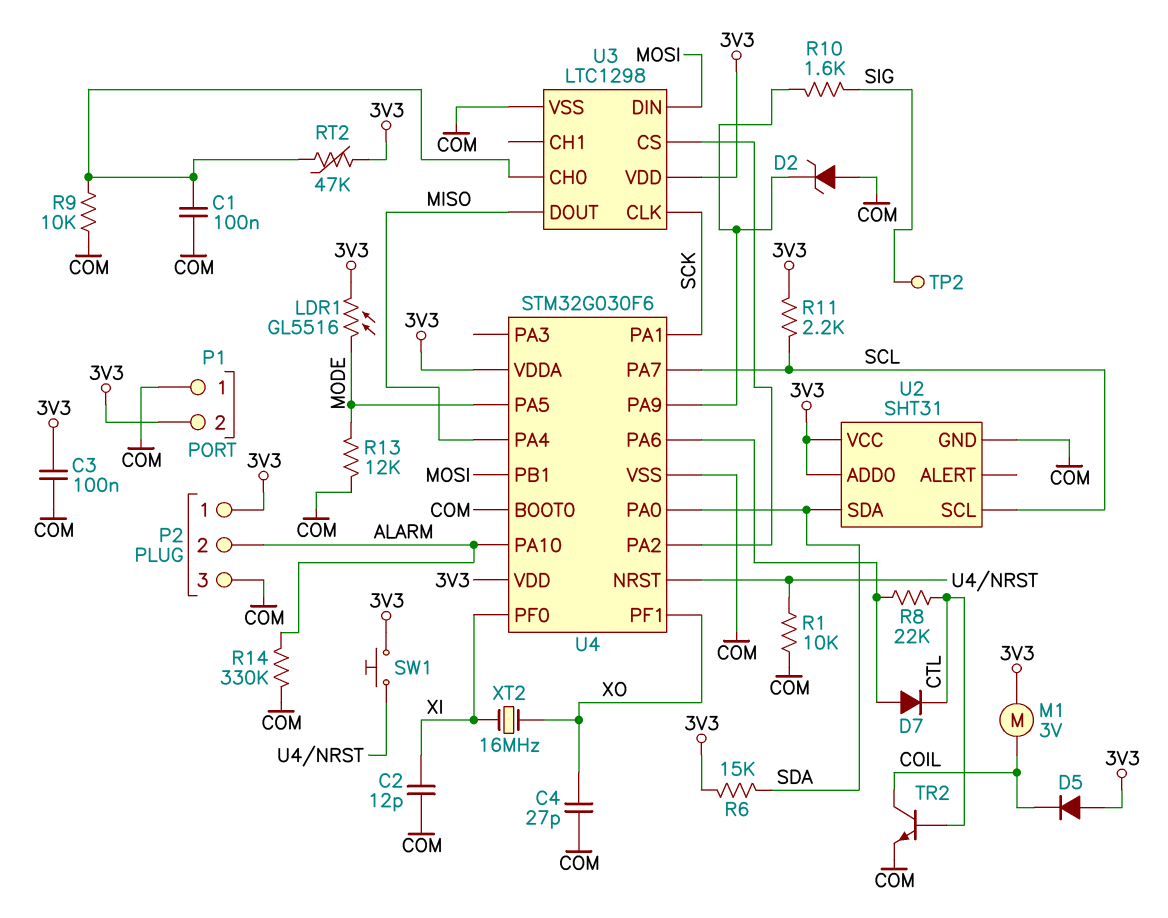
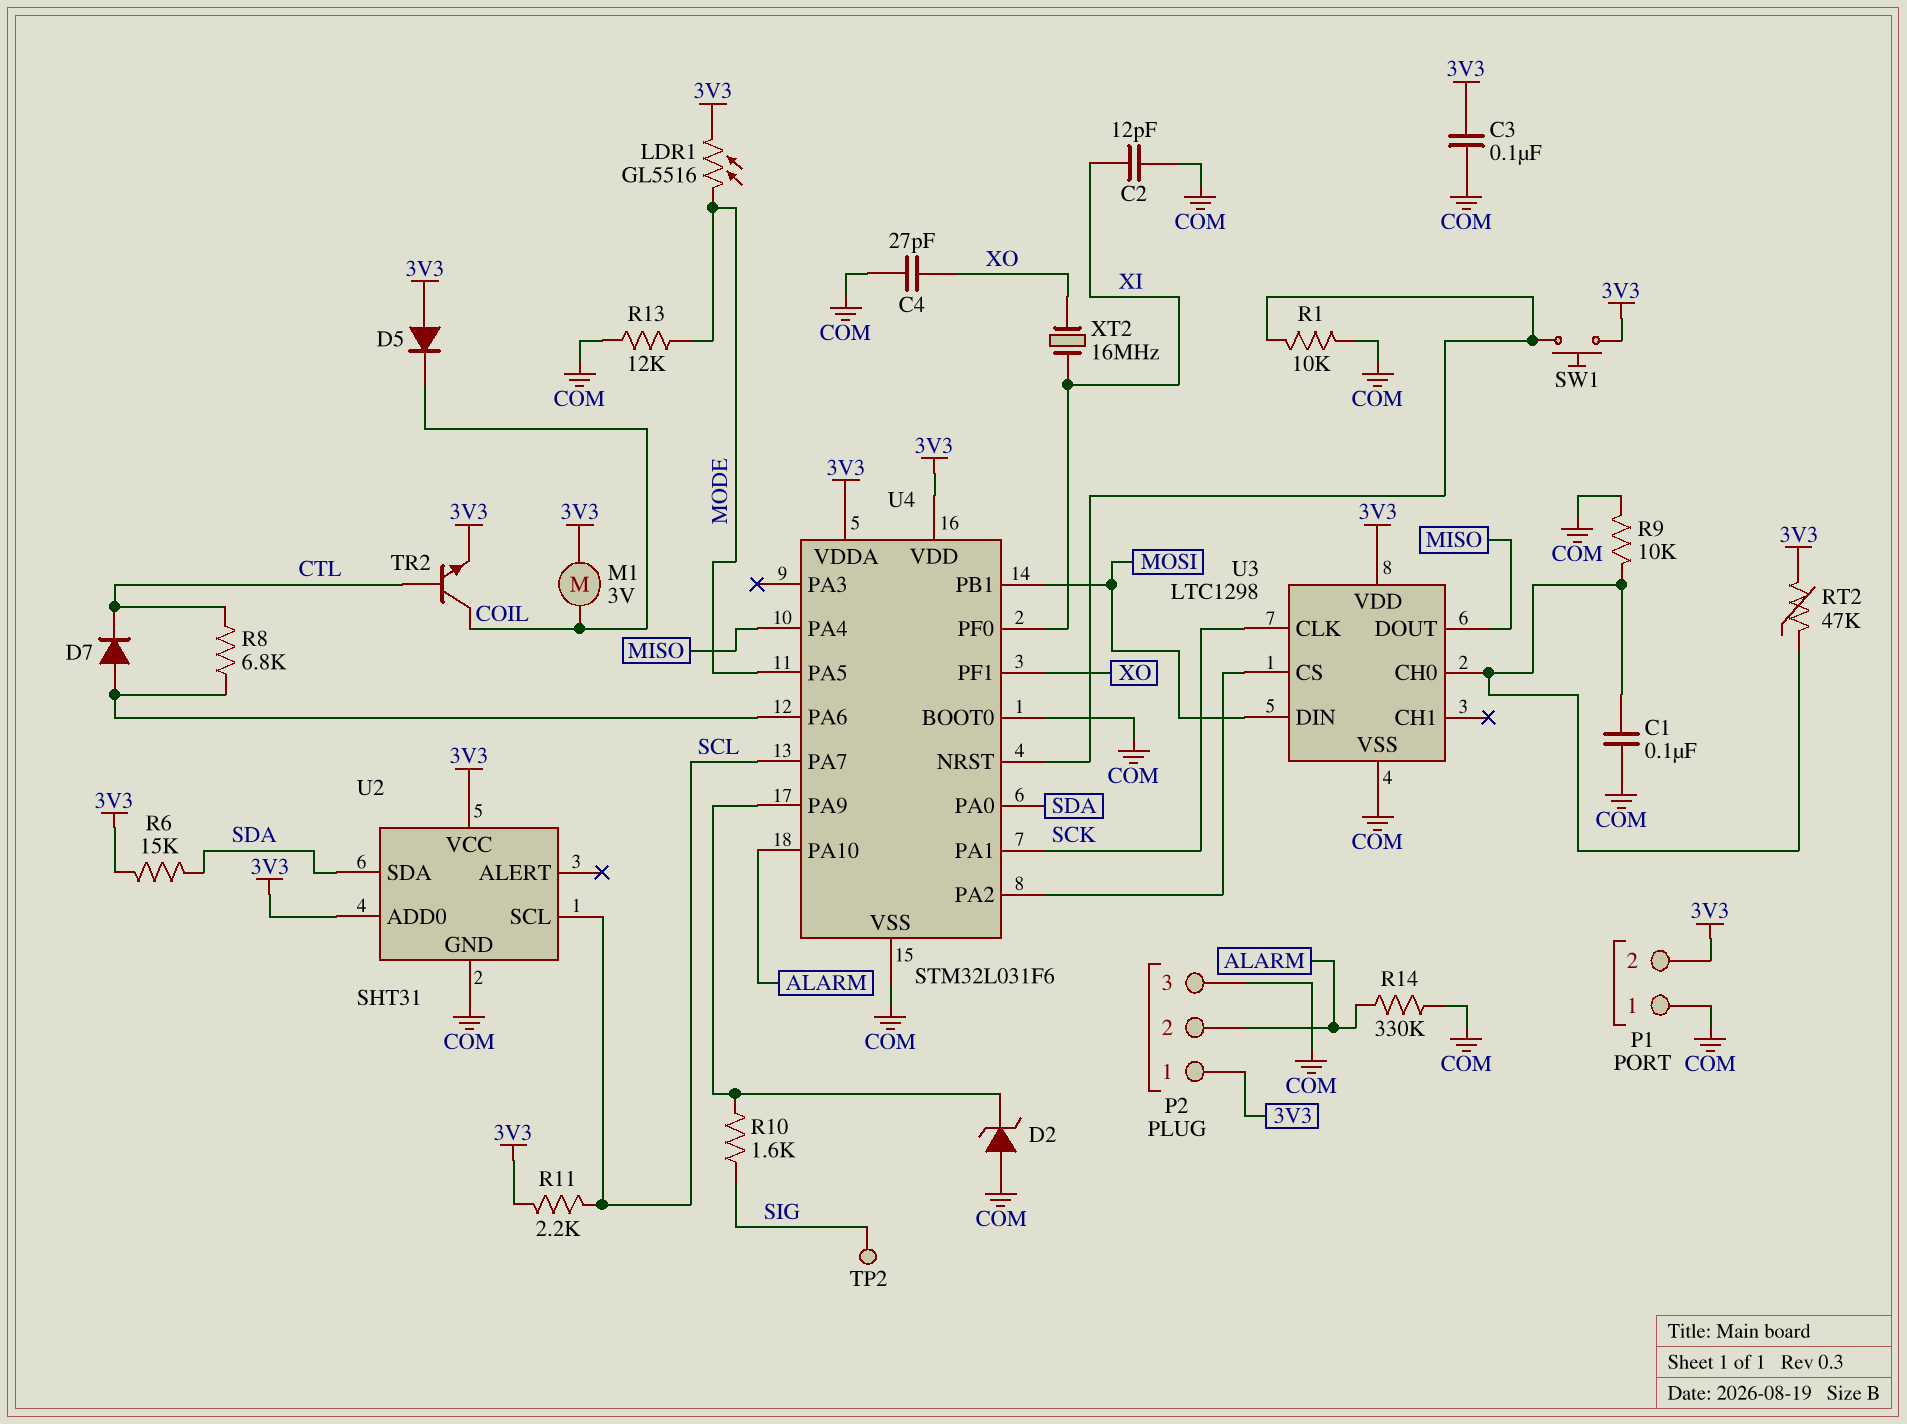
R8: 22k (CTL, U4/PA6) -> 6.8k (CTL, U4/PA6)
TR2: NPN (B CTL, C COIL, E COM) -> NPN (B CTL, C COIL, E 3V3)
U4: STM32G030F6 -> STM32L031F6

